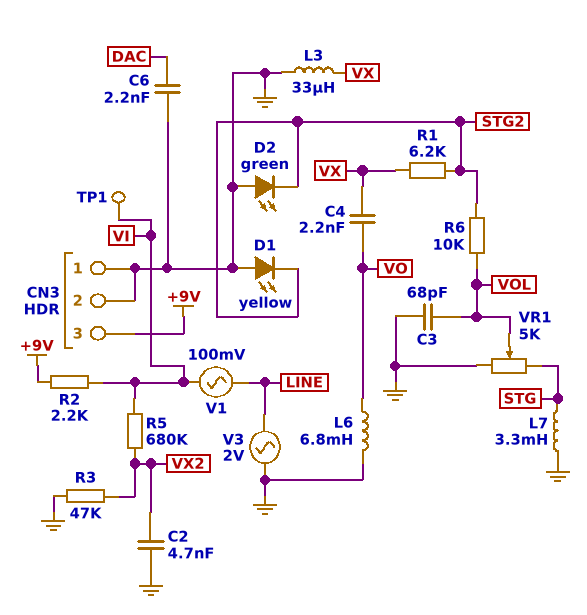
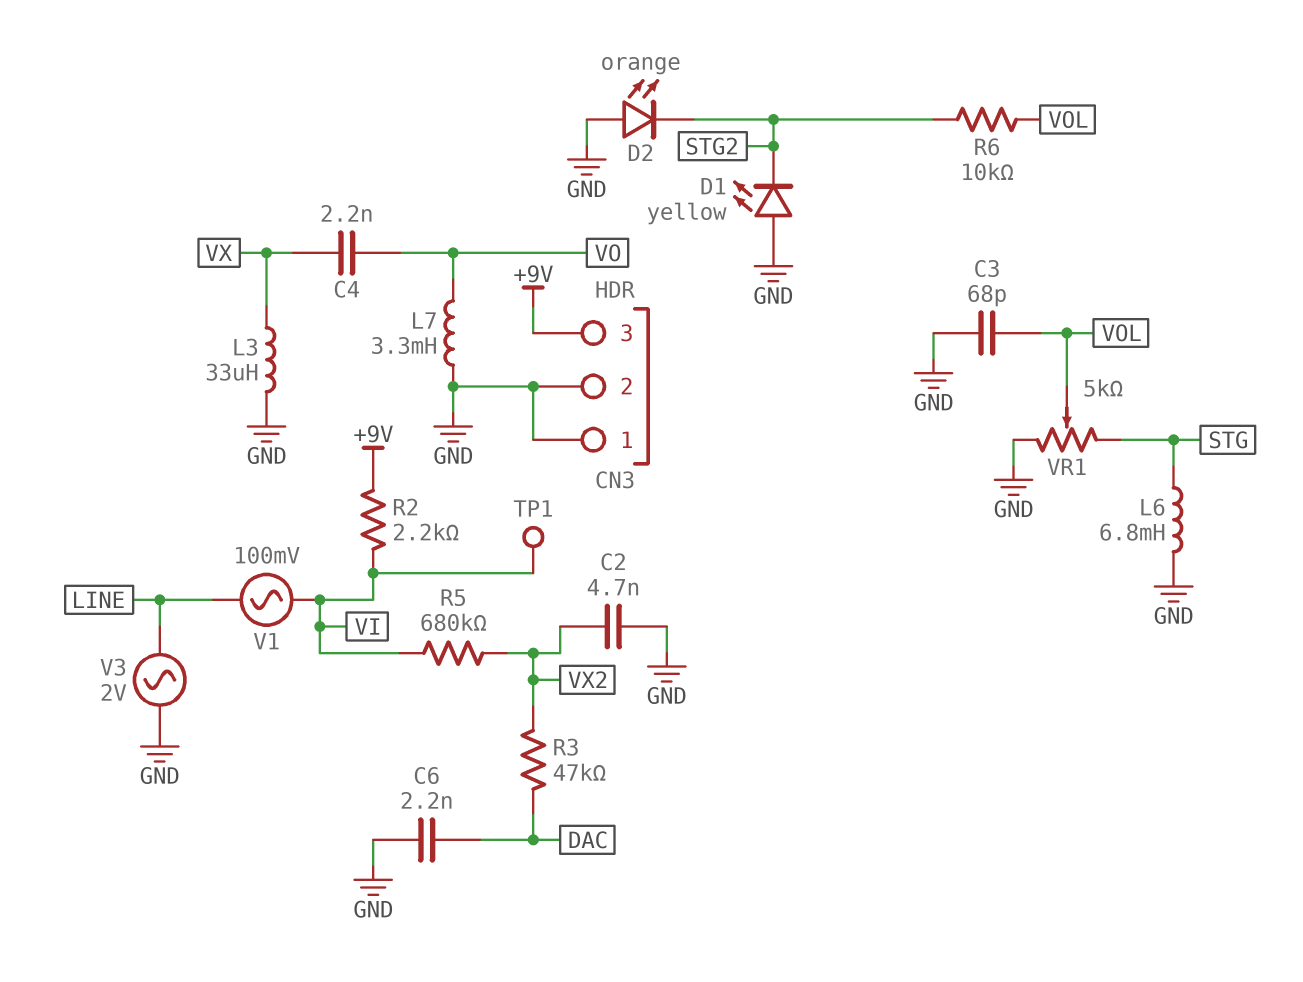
D2: LED green (A GND, K STG2) -> LED orange (A GND, K STG2)
L6: 6.8mH (GND, VO) -> 6.8mH (GND, STG)
L7: 3.3mH (GND, STG) -> 3.3mH (GND, VO)
R1: 6.2k (STG2, VX) -> none
R3: 47k (GND, VX2) -> 47k (DAC, VX2)

